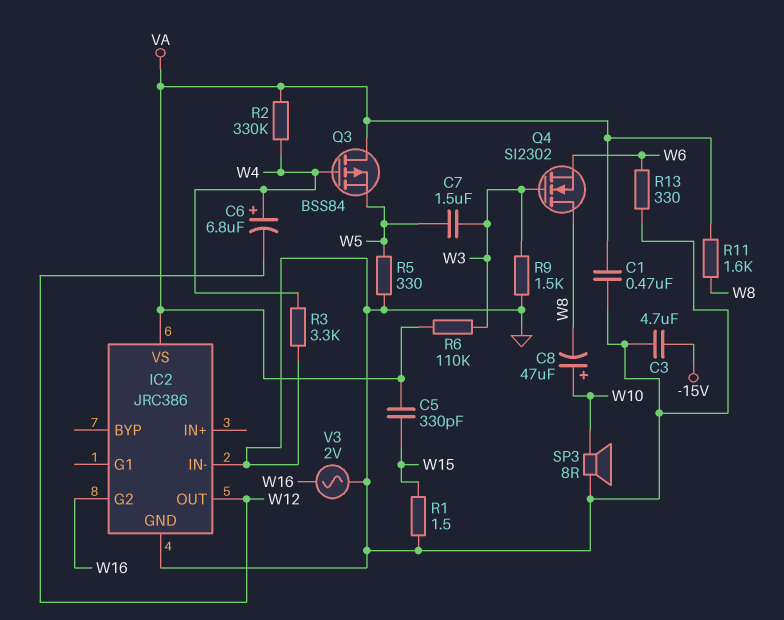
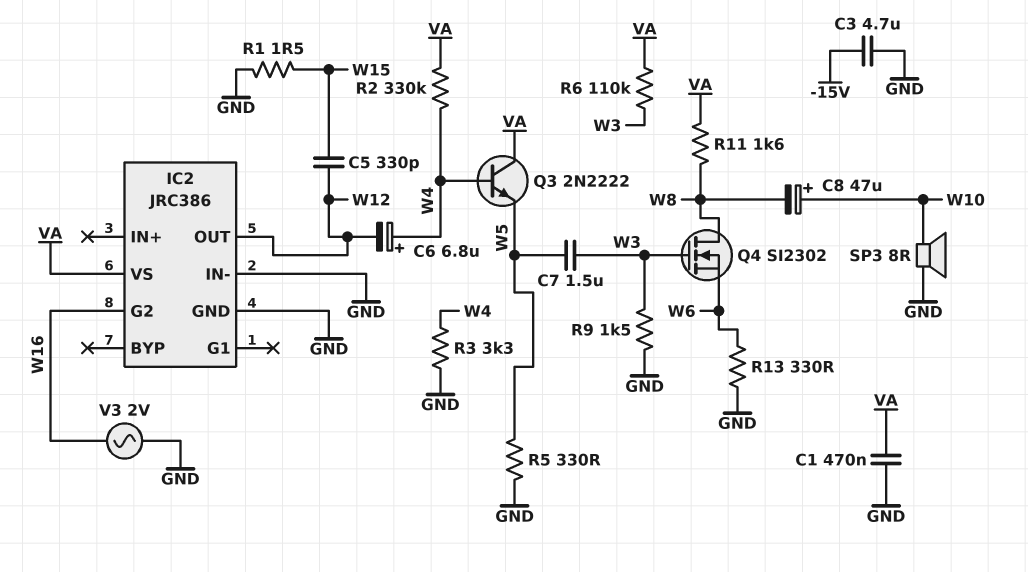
C5: 330pF (VA, W15) -> 330pF (W12, W15)
Q3: PMOS BSS84 (G W4, D VA, S W5) -> NPN 2N2222 (B W4, C VA, E W5)

